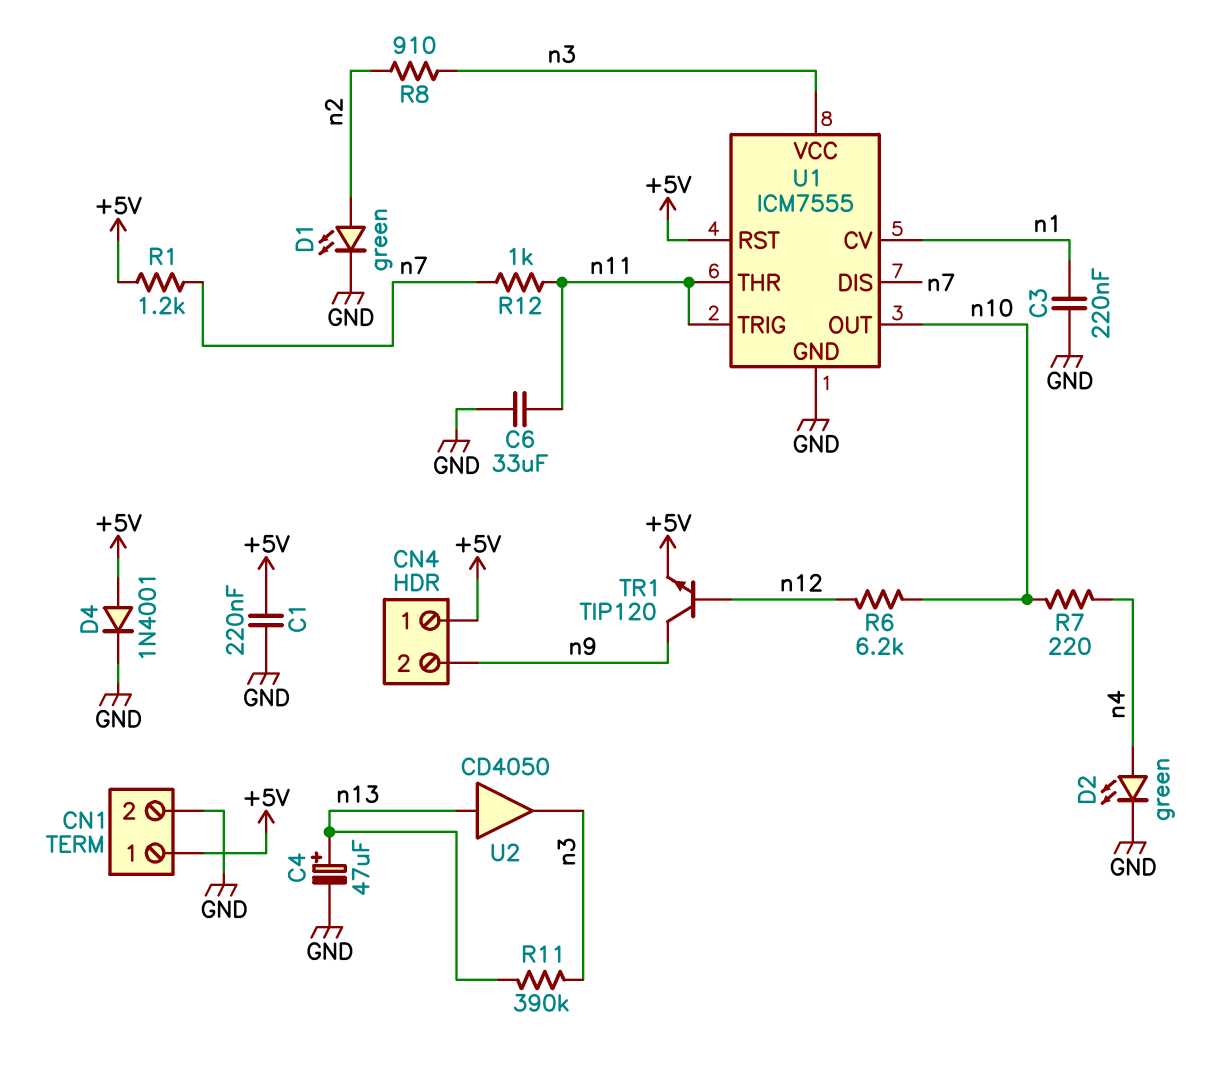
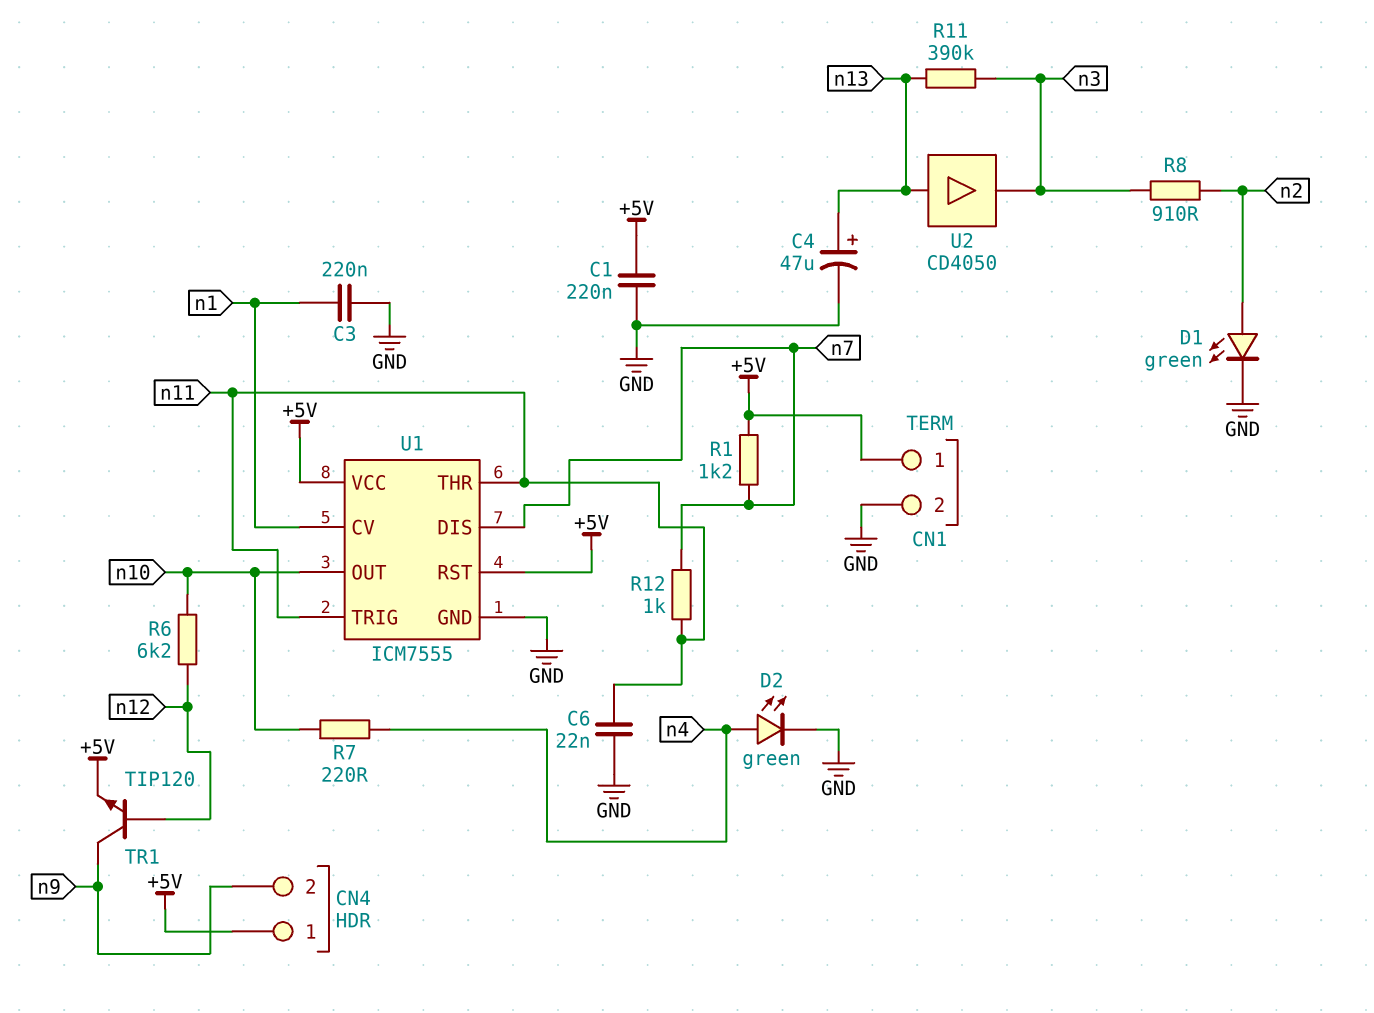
C6: 33uF (GND, n11) -> 22nF (GND, n11)
D4: diode 1N4001 (A +5V, K GND) -> none
U1 pin VCC: n3 -> +5V

